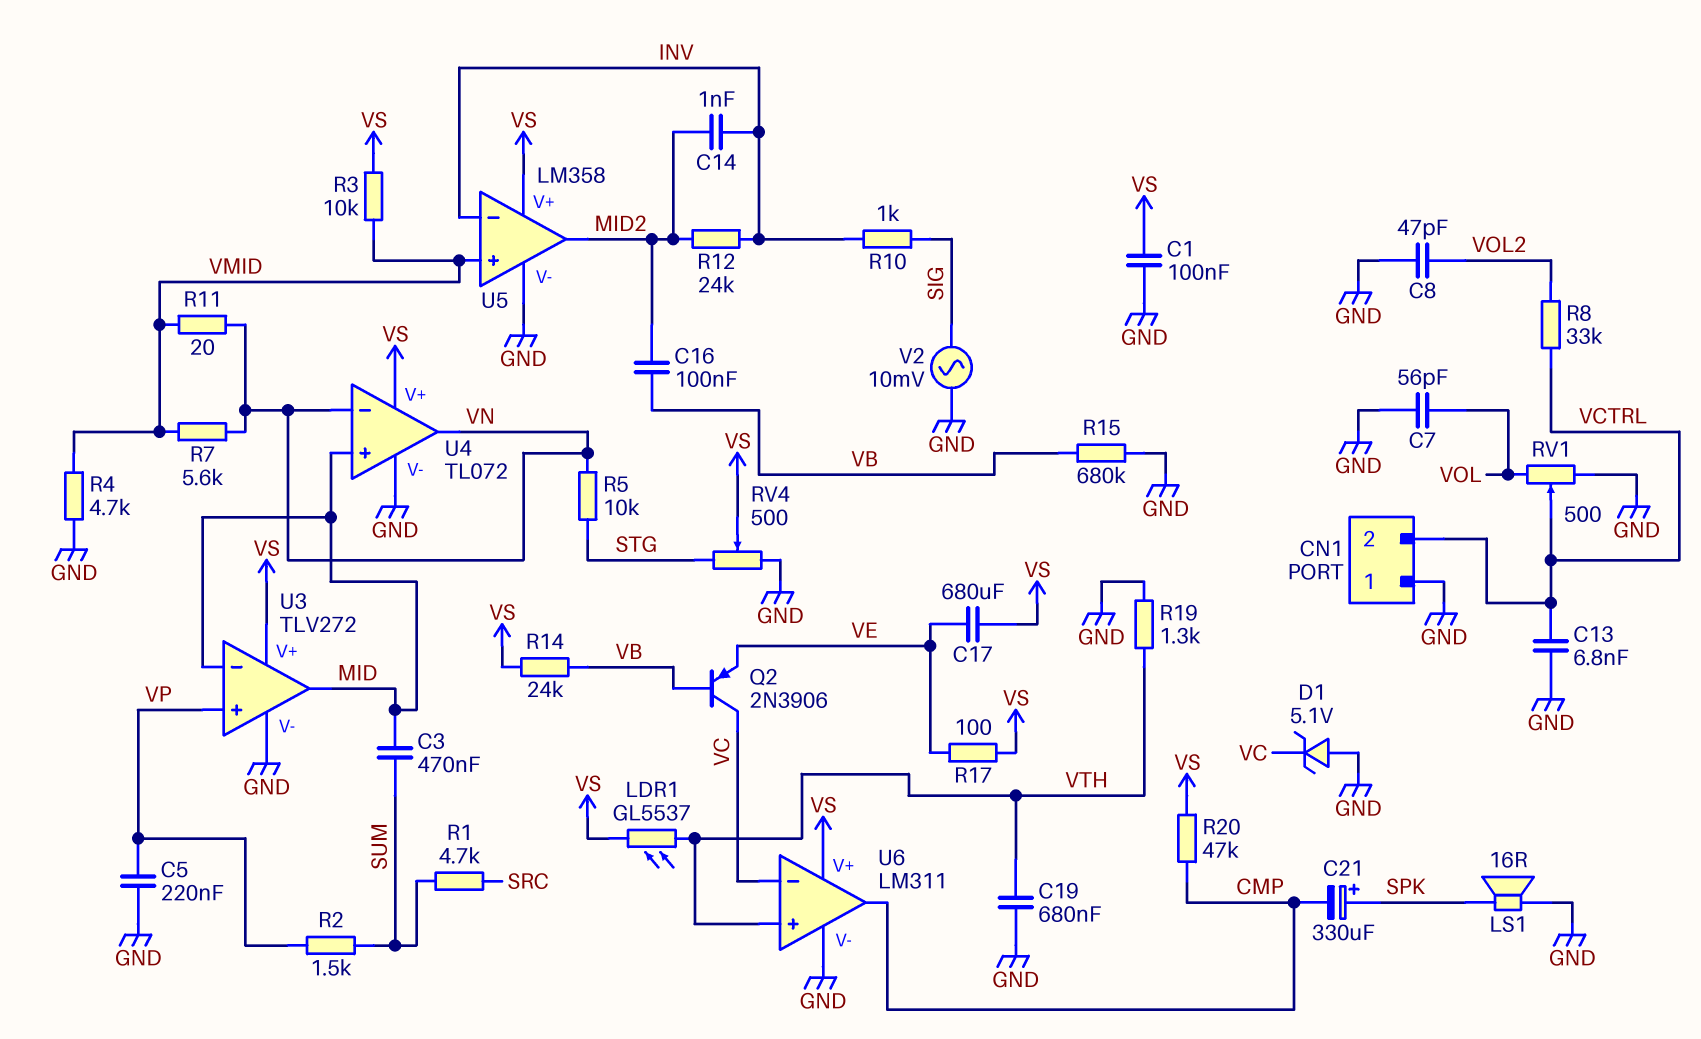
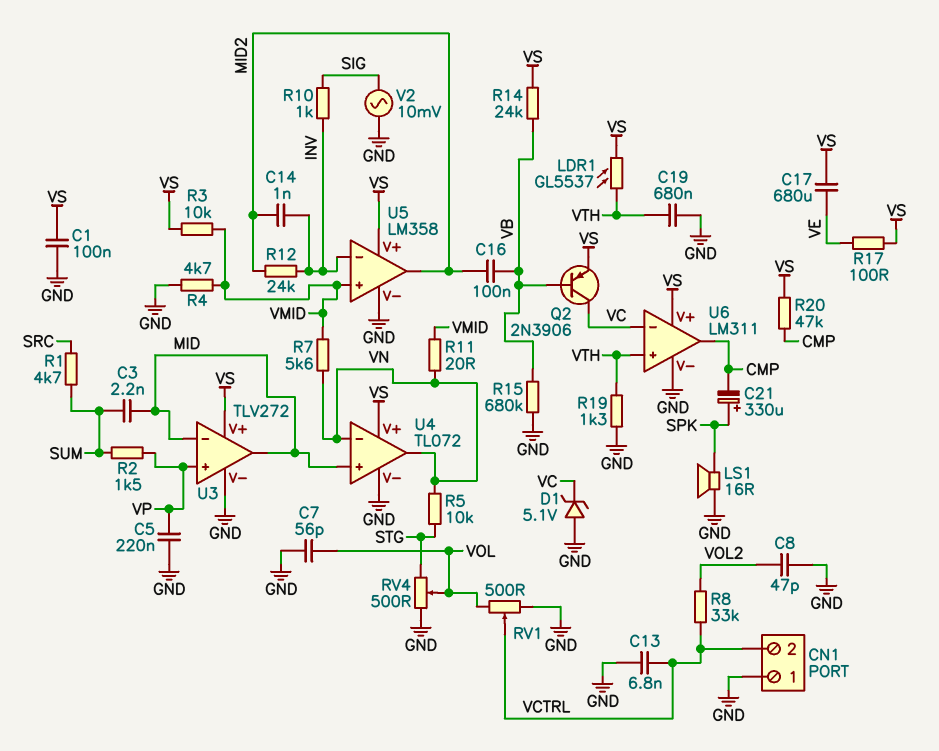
C3: 470nF (MID, SUM) -> 2.2nF (MID, SUM)
Q2: PNP 2N3906 (B VB, C VC, E VE) -> PNP 2N3906 (B VB, C VC, E VS)
RV4: 500 (GND, STG, wiper VS) -> 500 (GND, STG, wiper VOL)

